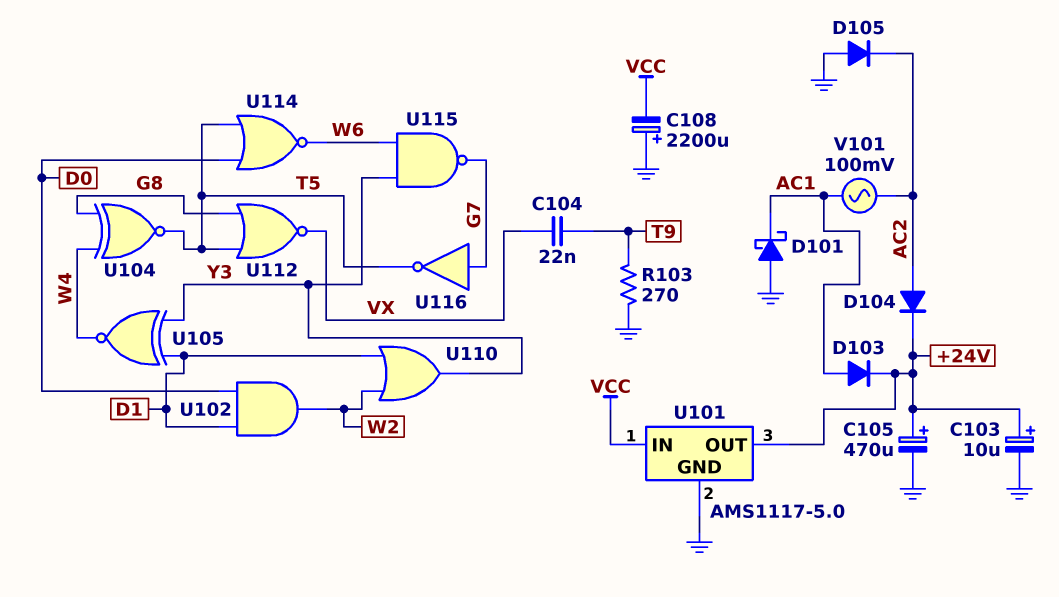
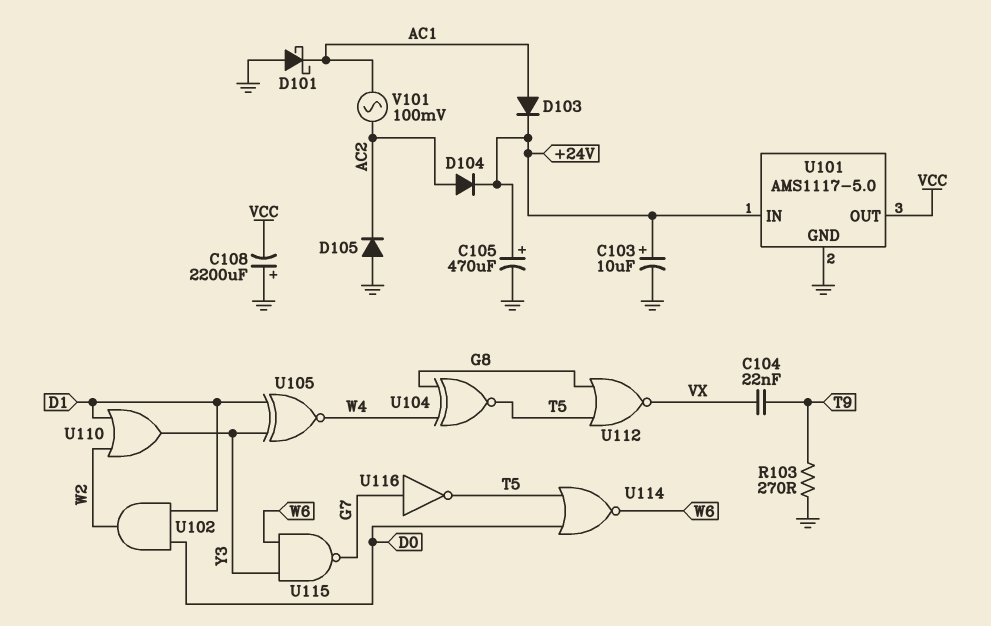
U101 pin IN: VCC -> +24V
U101 pin OUT: +24V -> VCC

